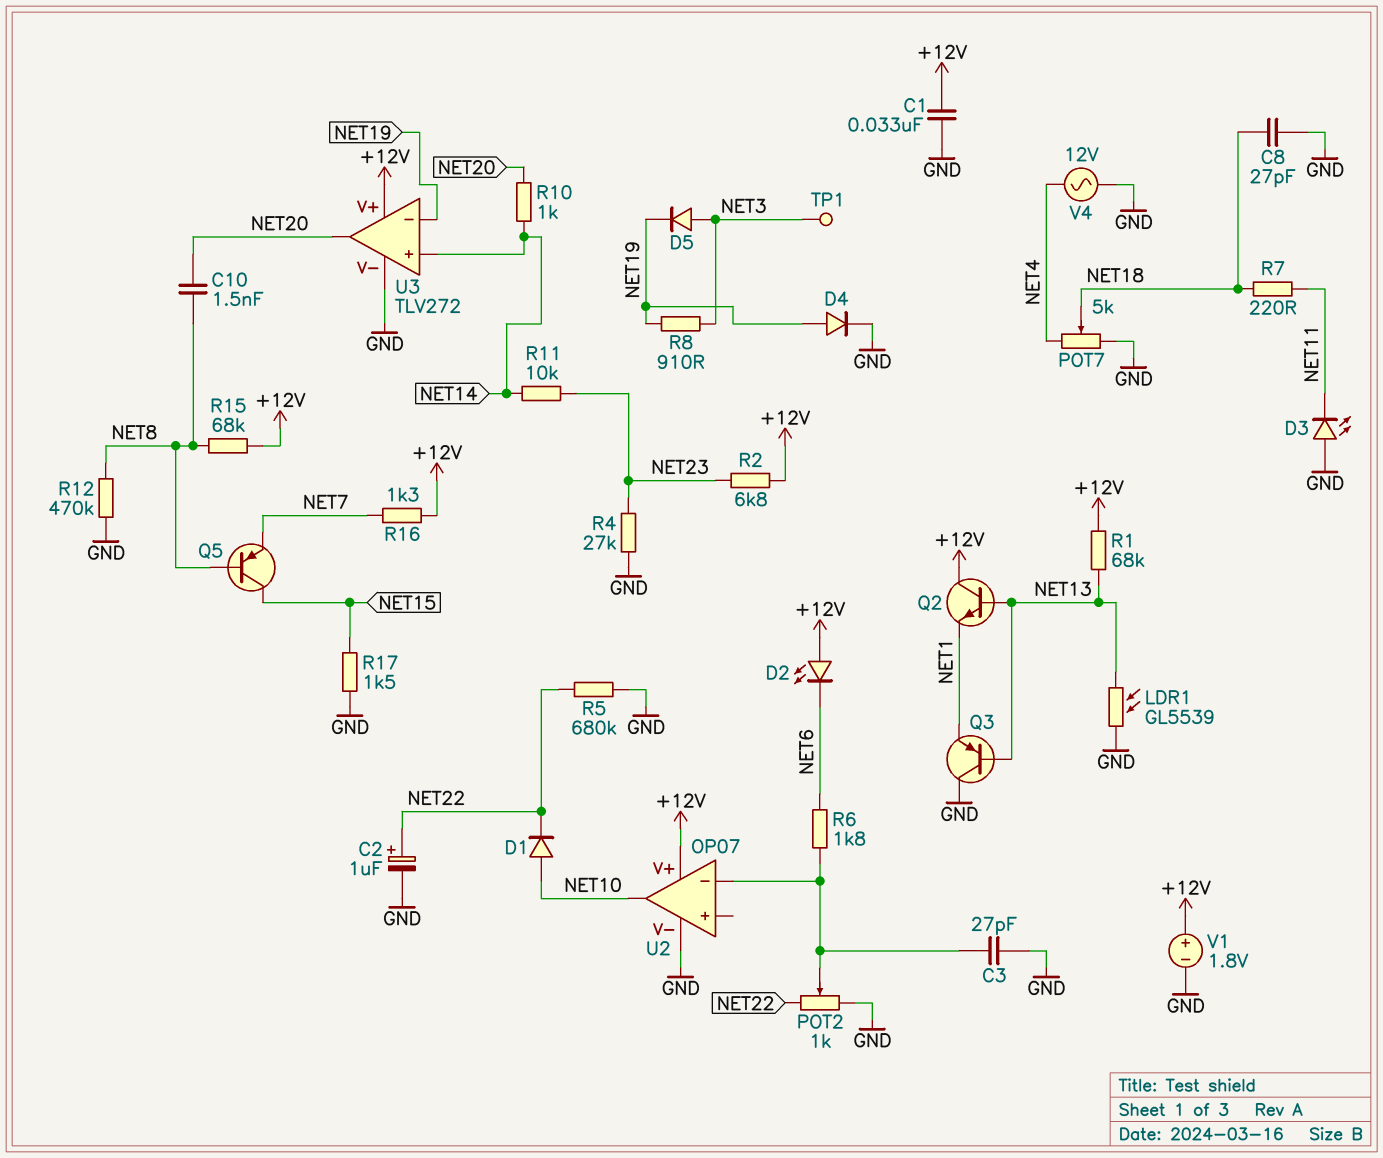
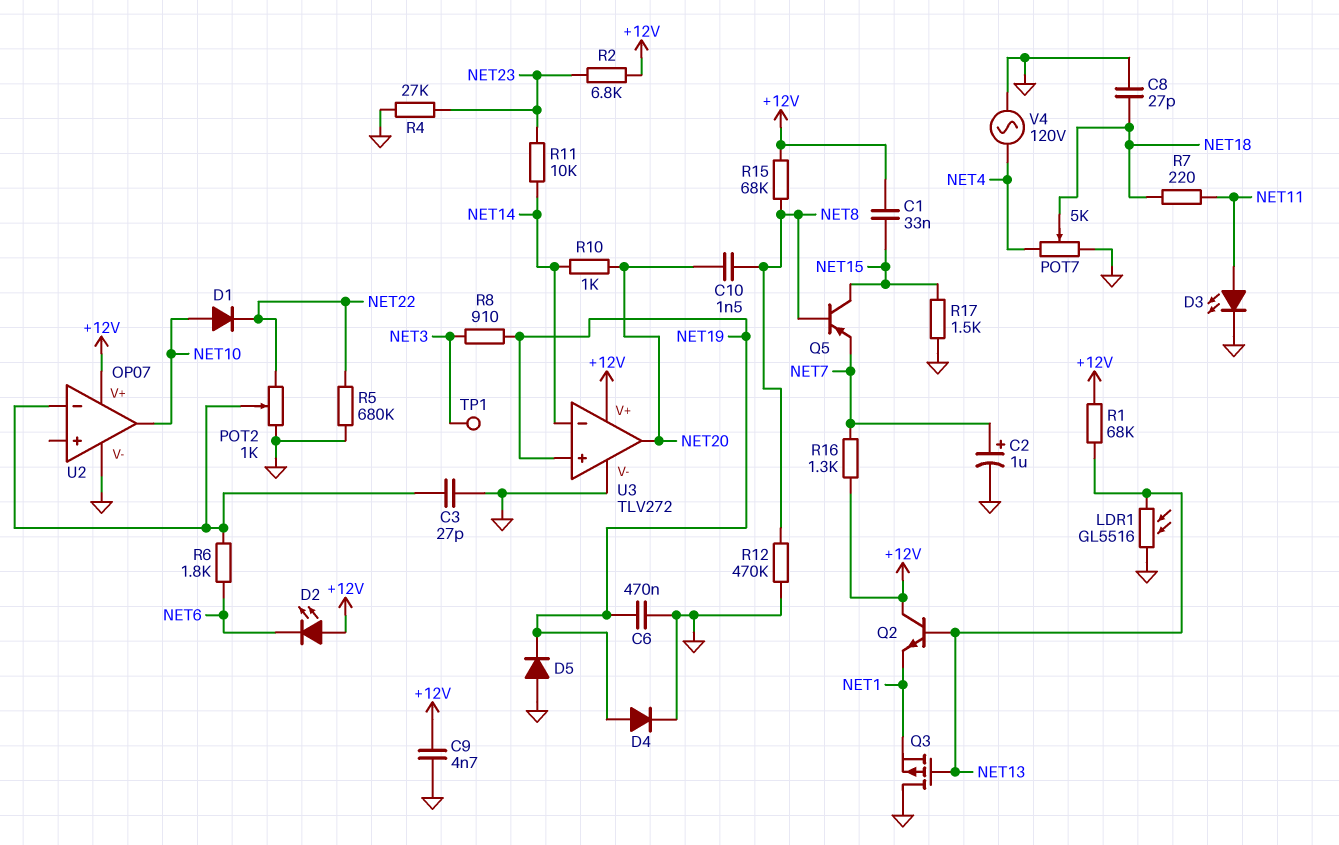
C1: 33nF (+12V, GND) -> 33nF (+12V, NET15)
C2: 1uF (plus NET22, minus GND) -> 1uF (plus NET7, minus GND)
C6: none -> 470nF (GND, NET19)
C9: none -> 4.7nF (+12V, GND)
D3: LED (A GND, K NET11) -> LED (A NET11, K GND)
D5: diode (A NET3, K NET19) -> diode (A GND, K NET19)
LDR1: GL5539 (GND, NET13) -> GL5516 (GND, NET13)
Q3: PNP (B NET13, C GND, E NET1) -> PMOS (G NET13, D GND, S NET1)
U3 pin in+: NET14 -> NET19
U3 pin in-: NET19 -> NET14
V1: 1.8V (plus +12V, minus GND) -> none
V4: AC 12V (GND, NET4) -> AC 120V (GND, NET4)

